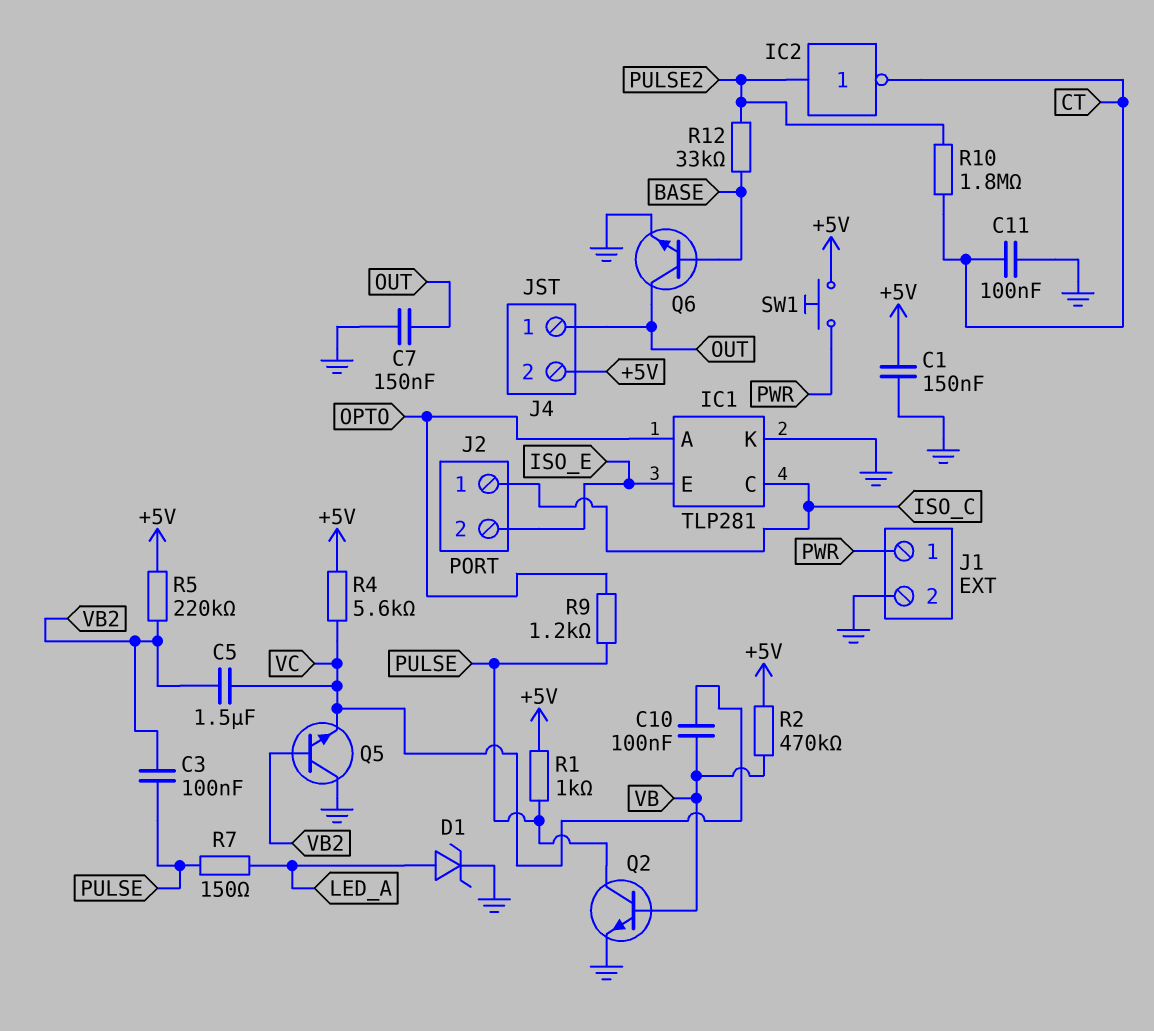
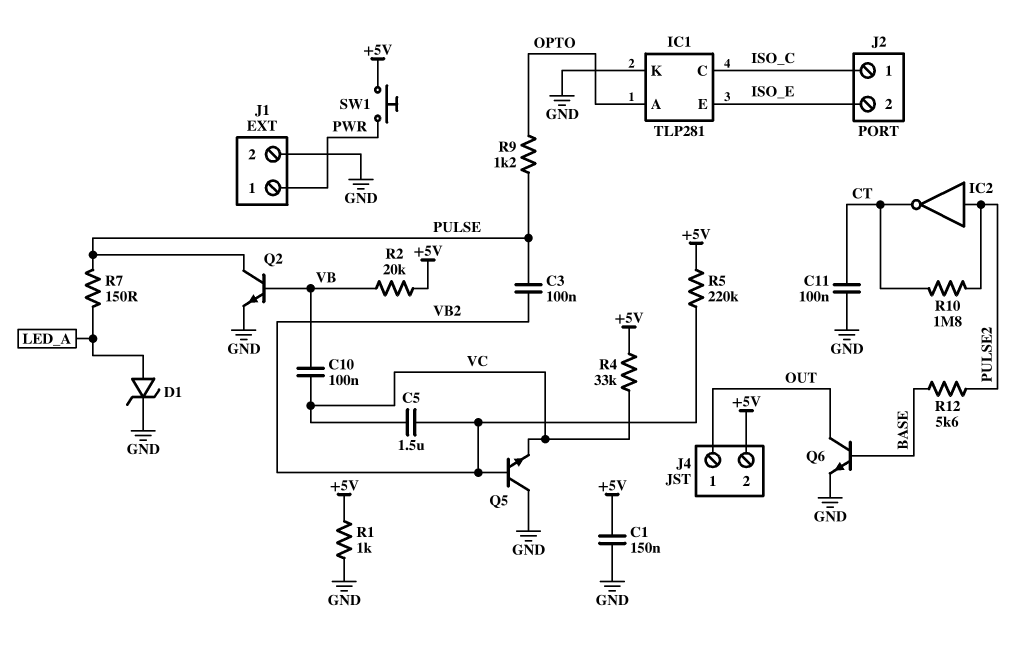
C7: 150nF (GND, OUT) -> none
R1: 1k (+5V, PULSE) -> 1k (+5V, GND)
R2: 470k (+5V, VB) -> 20k (+5V, VB)
R4: 5.6k (+5V, VC) -> 33k (+5V, VC)
R12: 33k (BASE, PULSE2) -> 5.6k (BASE, PULSE2)

